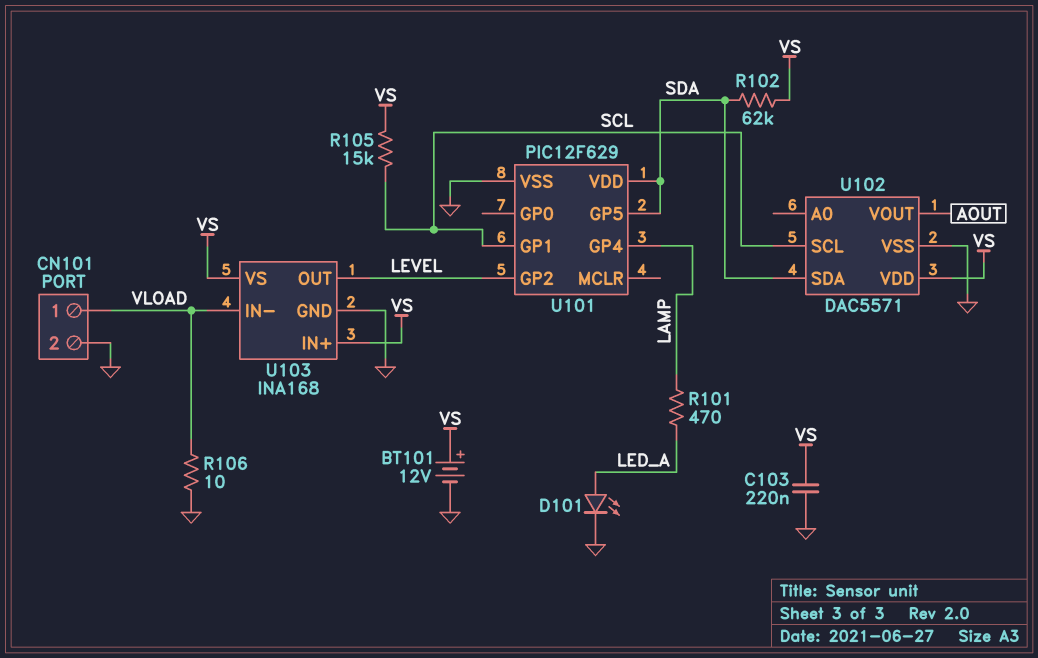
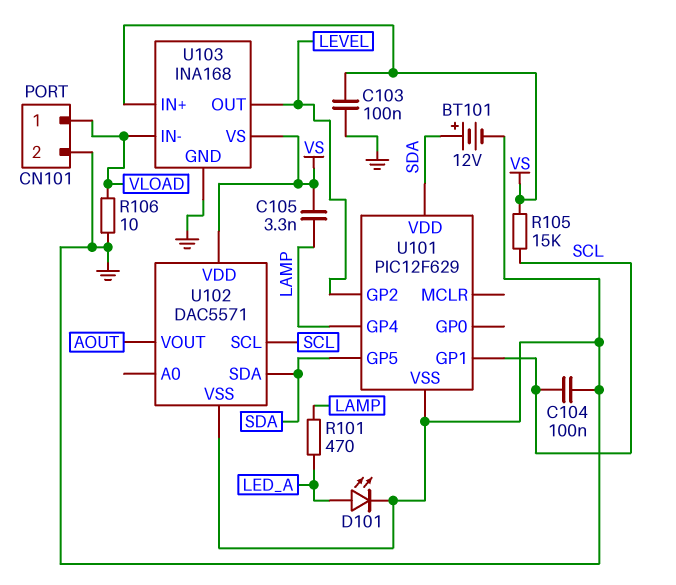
BT101: 12V (plus VS, minus GND) -> 12V (plus SDA, minus GND)
C103: 220nF (GND, VS) -> 100nF (GND, VS)
C104: none -> 100nF (GND, SCL)
C105: none -> 3.3nF (LAMP, VS)
R102: 62k (SDA, VS) -> none

